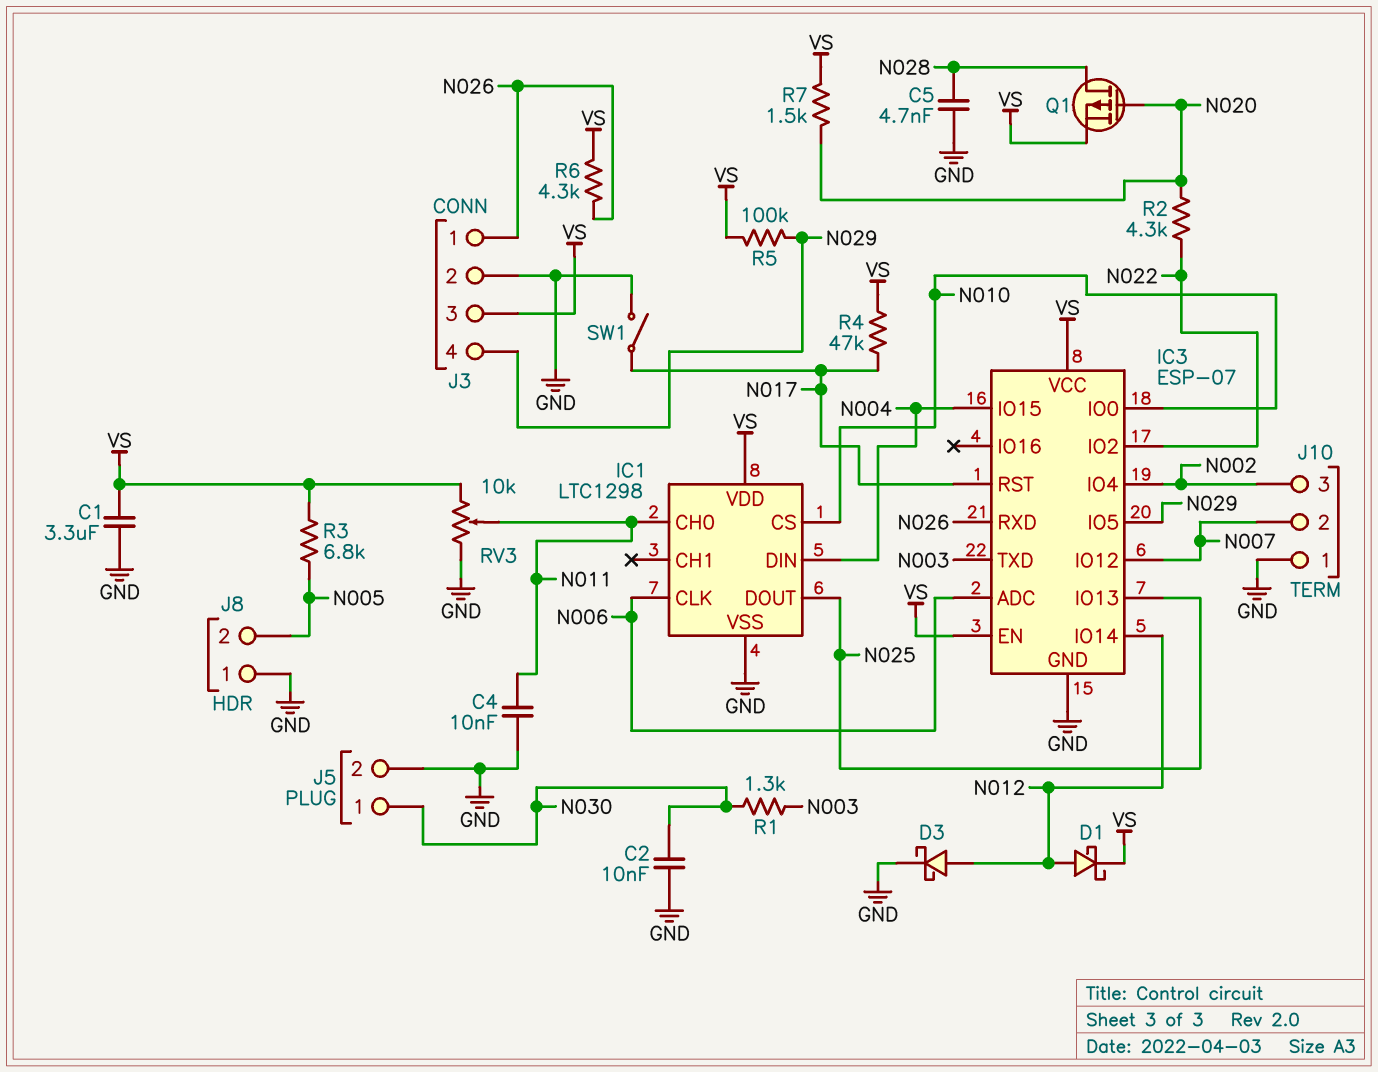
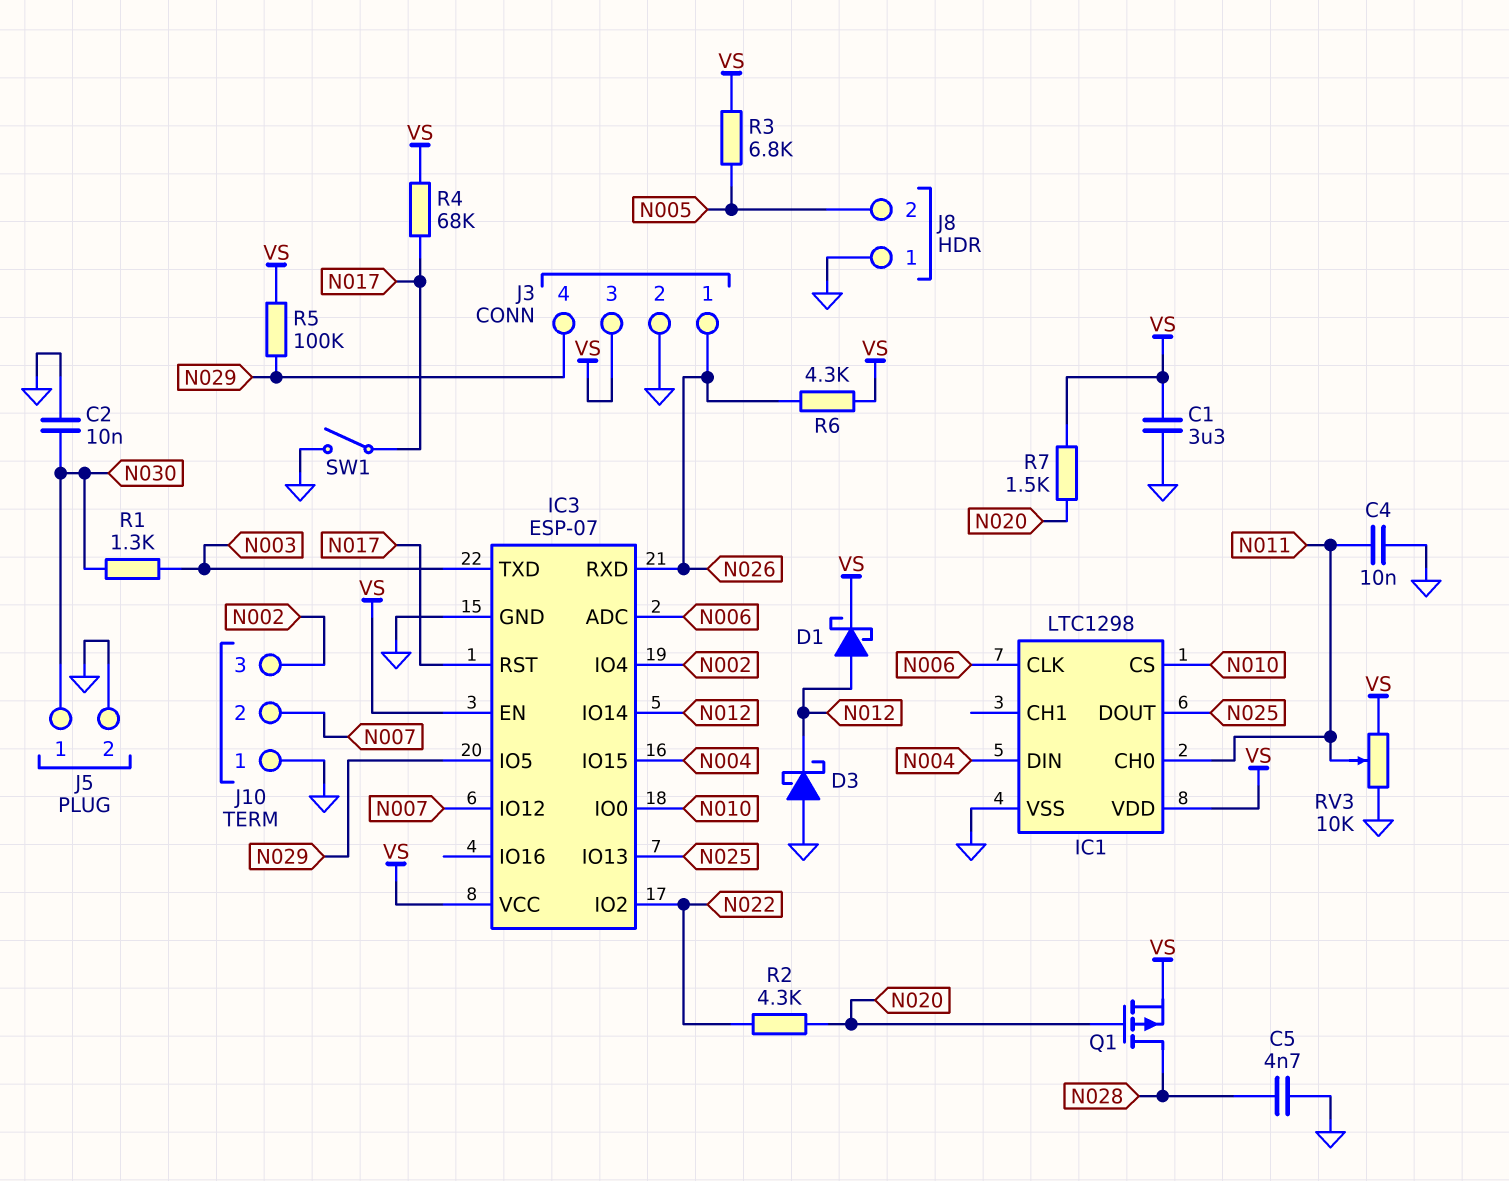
D3: schottky (A N012, K GND) -> schottky (A GND, K N012)
R4: 47k (N017, VS) -> 68k (N017, VS)

